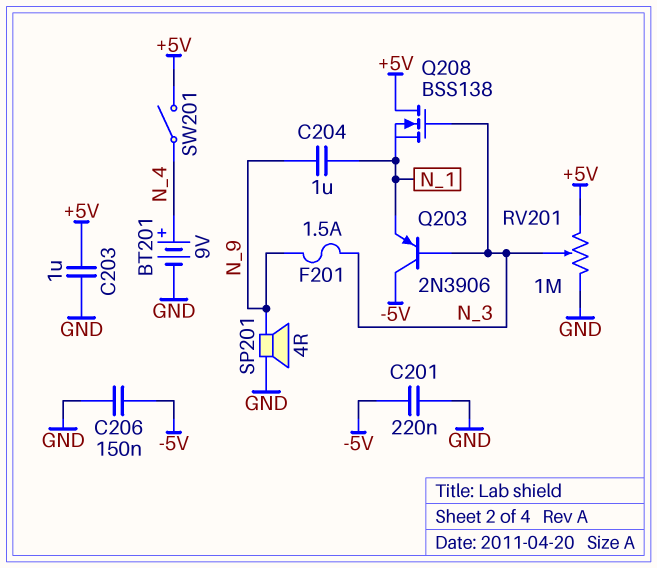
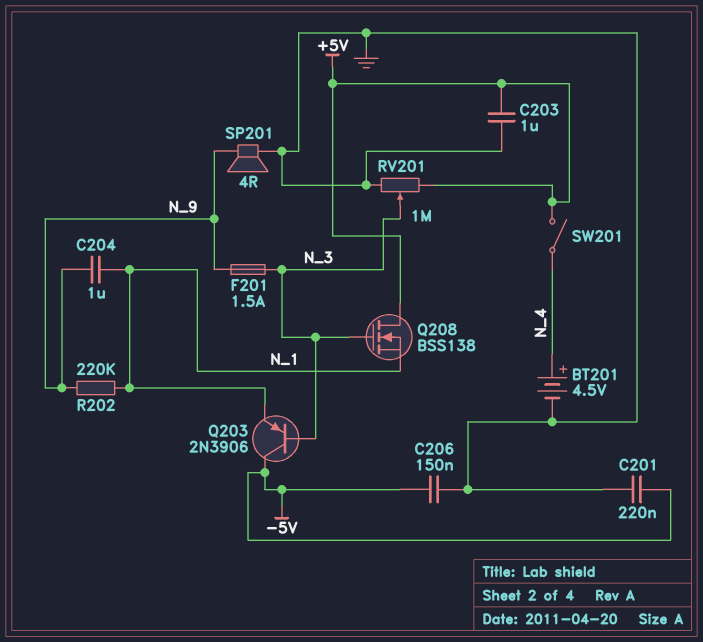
BT201: 9V (plus N_4, minus GND) -> 4.5V (plus N_4, minus GND)
R202: none -> 220k (N_1, N_9)

